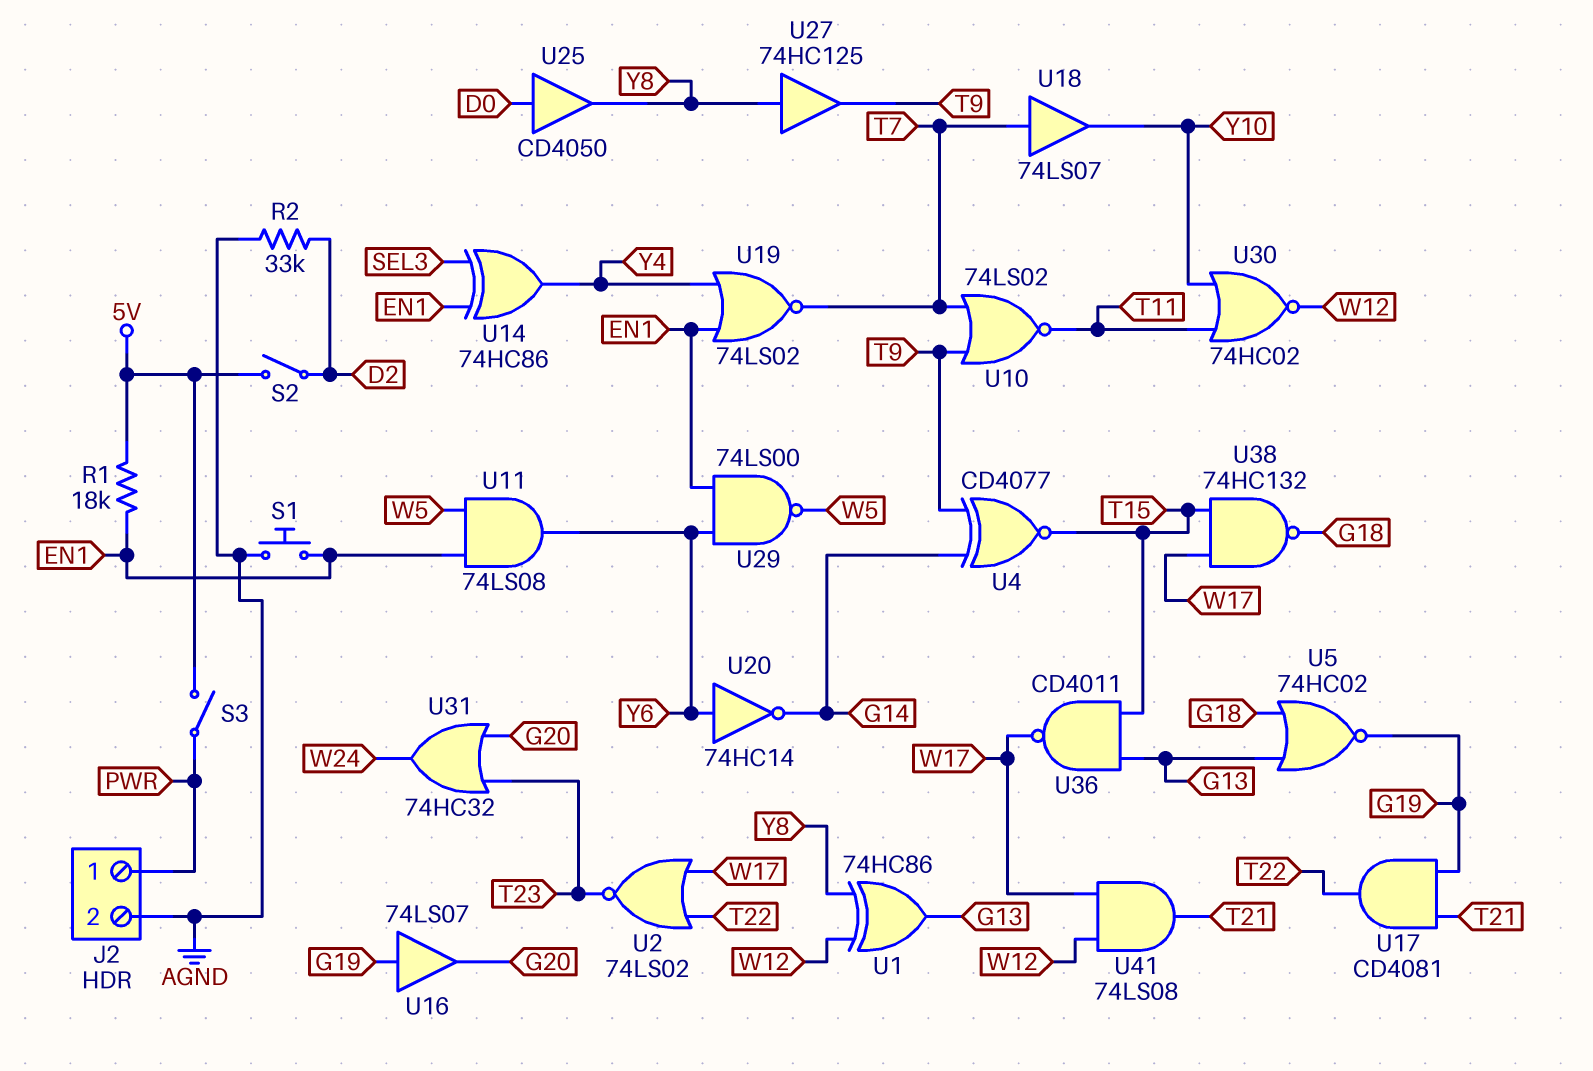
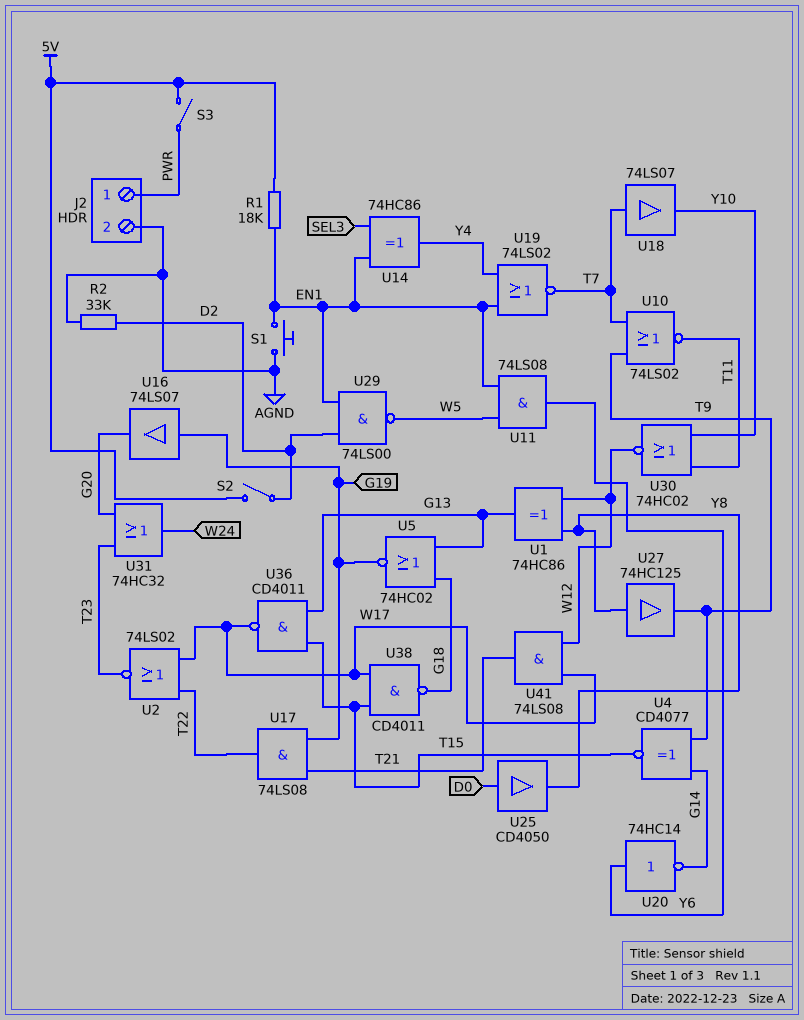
U17: AND CD4081 (in G19, in T21, out T22) -> AND 74LS08 (in G19, in T21, out T22)
U29: NAND 74LS00 (in EN1, in Y6, out W5) -> NAND 74LS00 (in D2, in EN1, out W5)
U38: NAND 74HC132 (in T15, in W17, out G18) -> NAND CD4011 (in T15, in W17, out G18)

